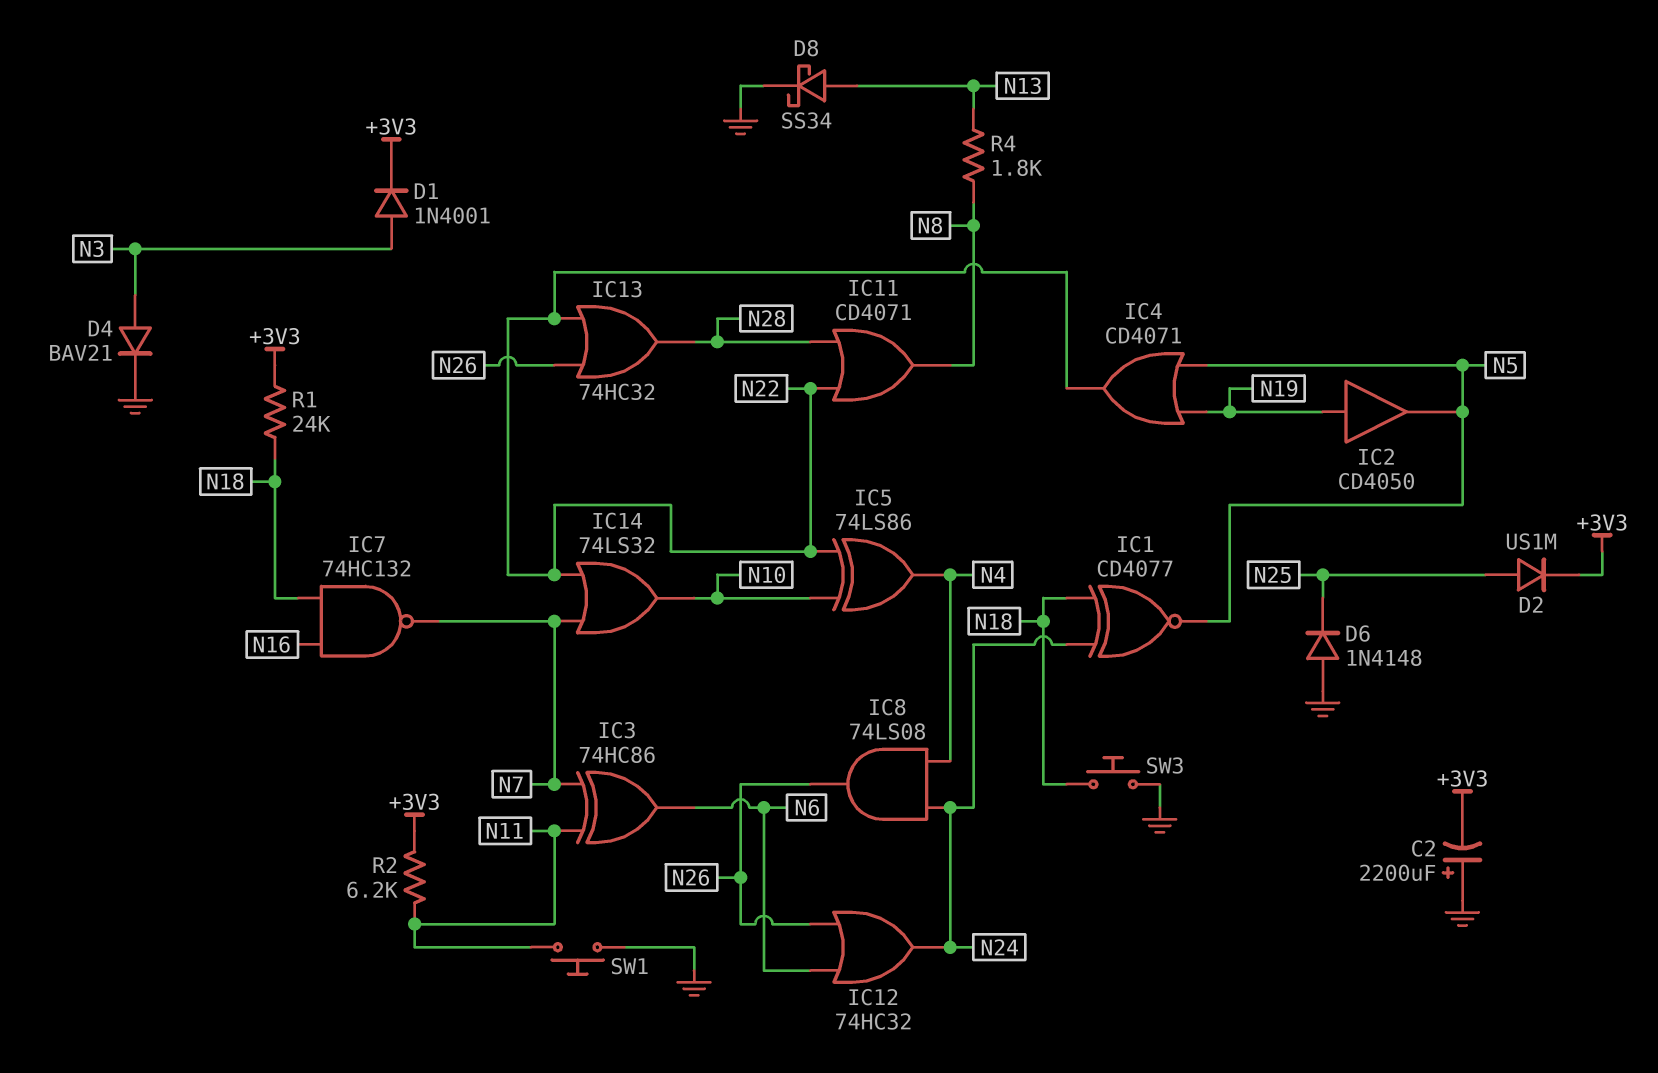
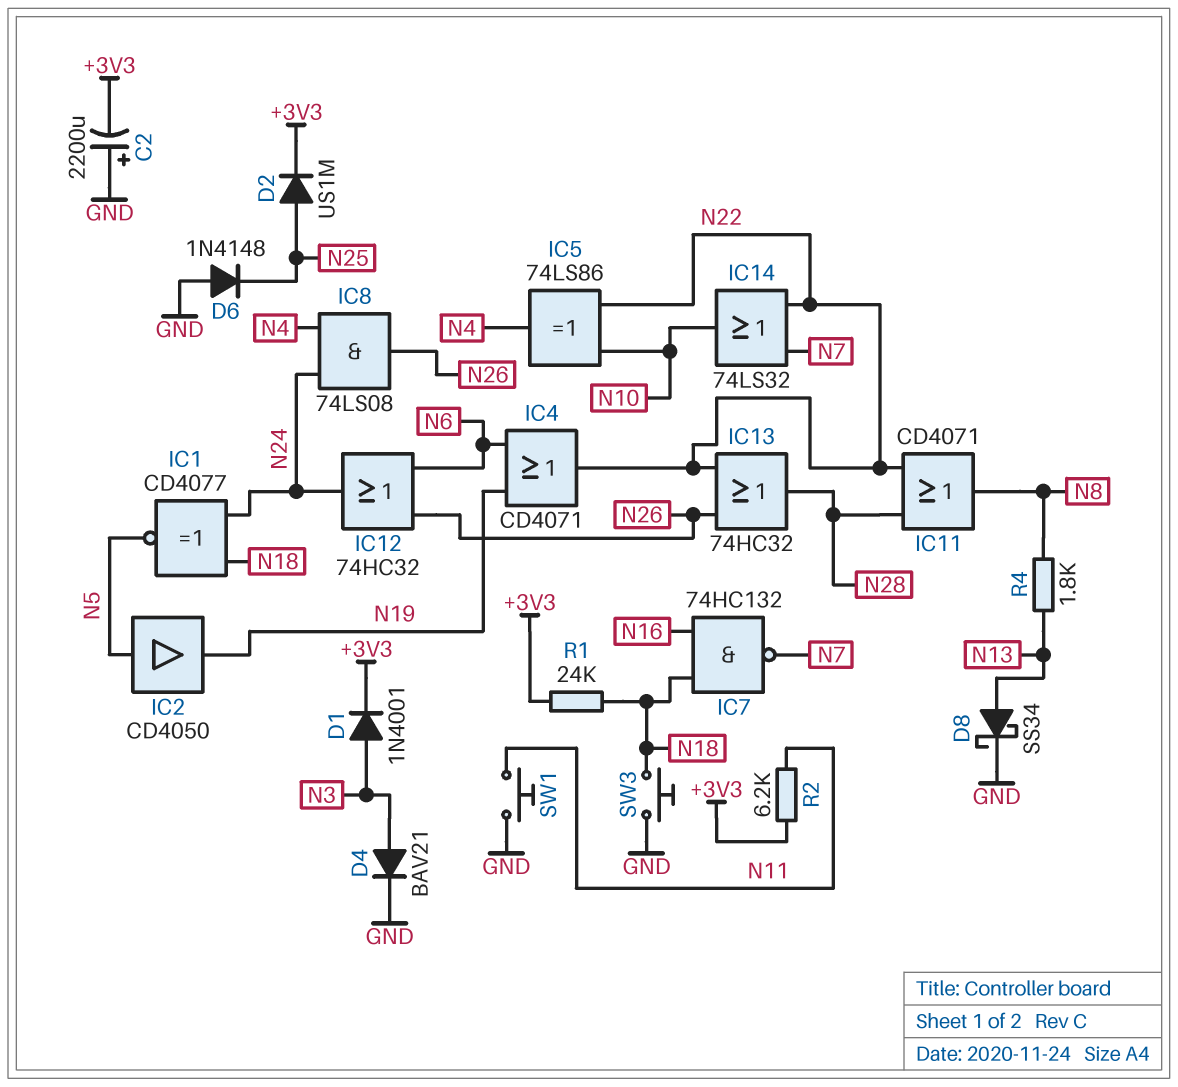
IC2: buffer CD4050 (in N19, out N5) -> buffer CD4050 (in N5, out N19)
IC3: XOR 74HC86 (in N7, in N11, out N6) -> none
IC4: OR CD4071 (in N5, in N19, out N22) -> OR CD4071 (in N6, in N19, out N22)

